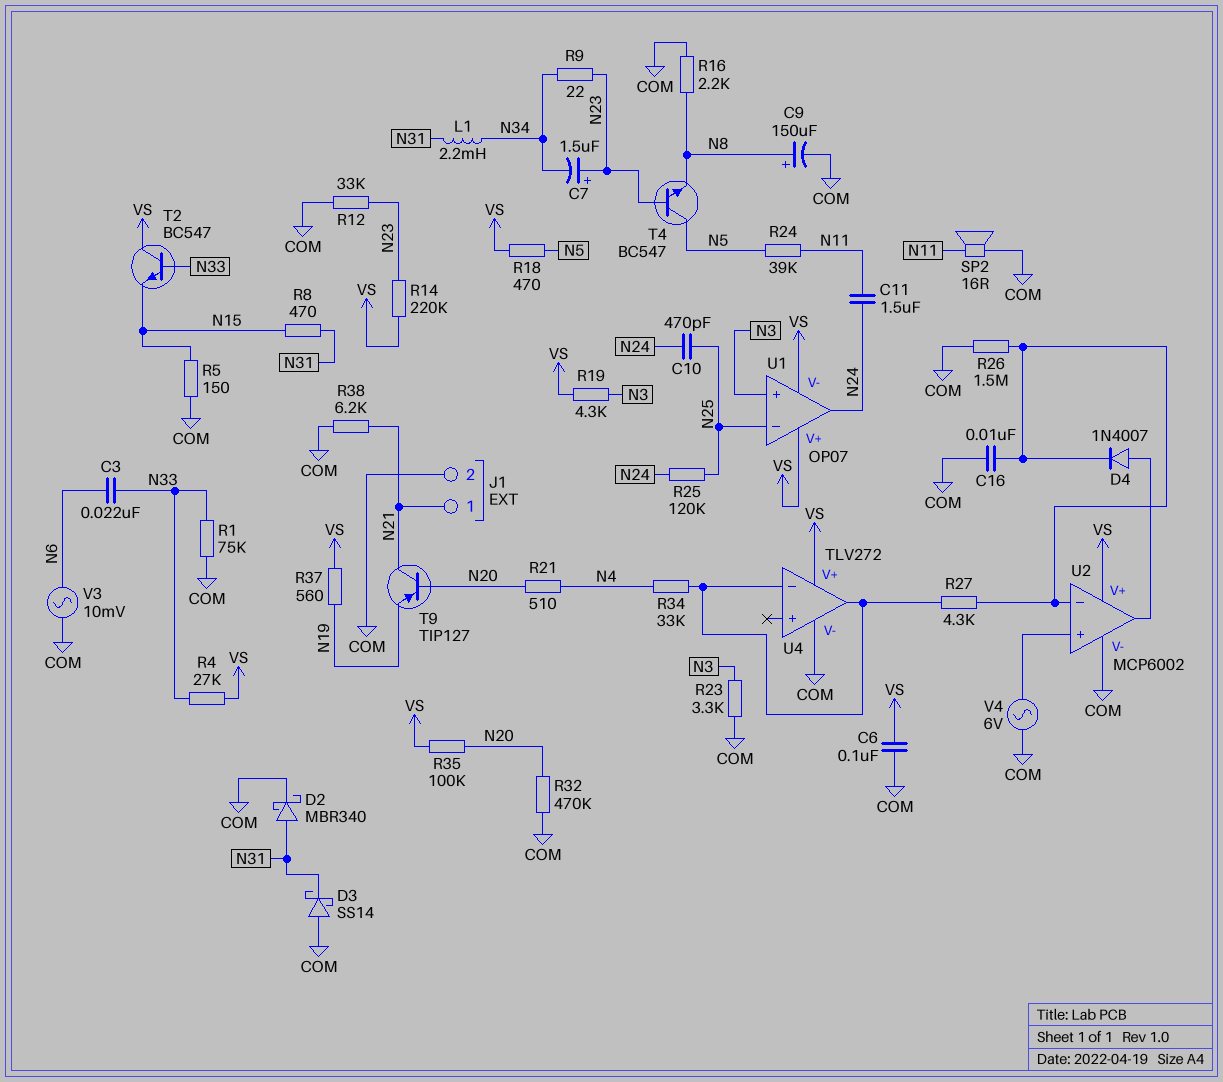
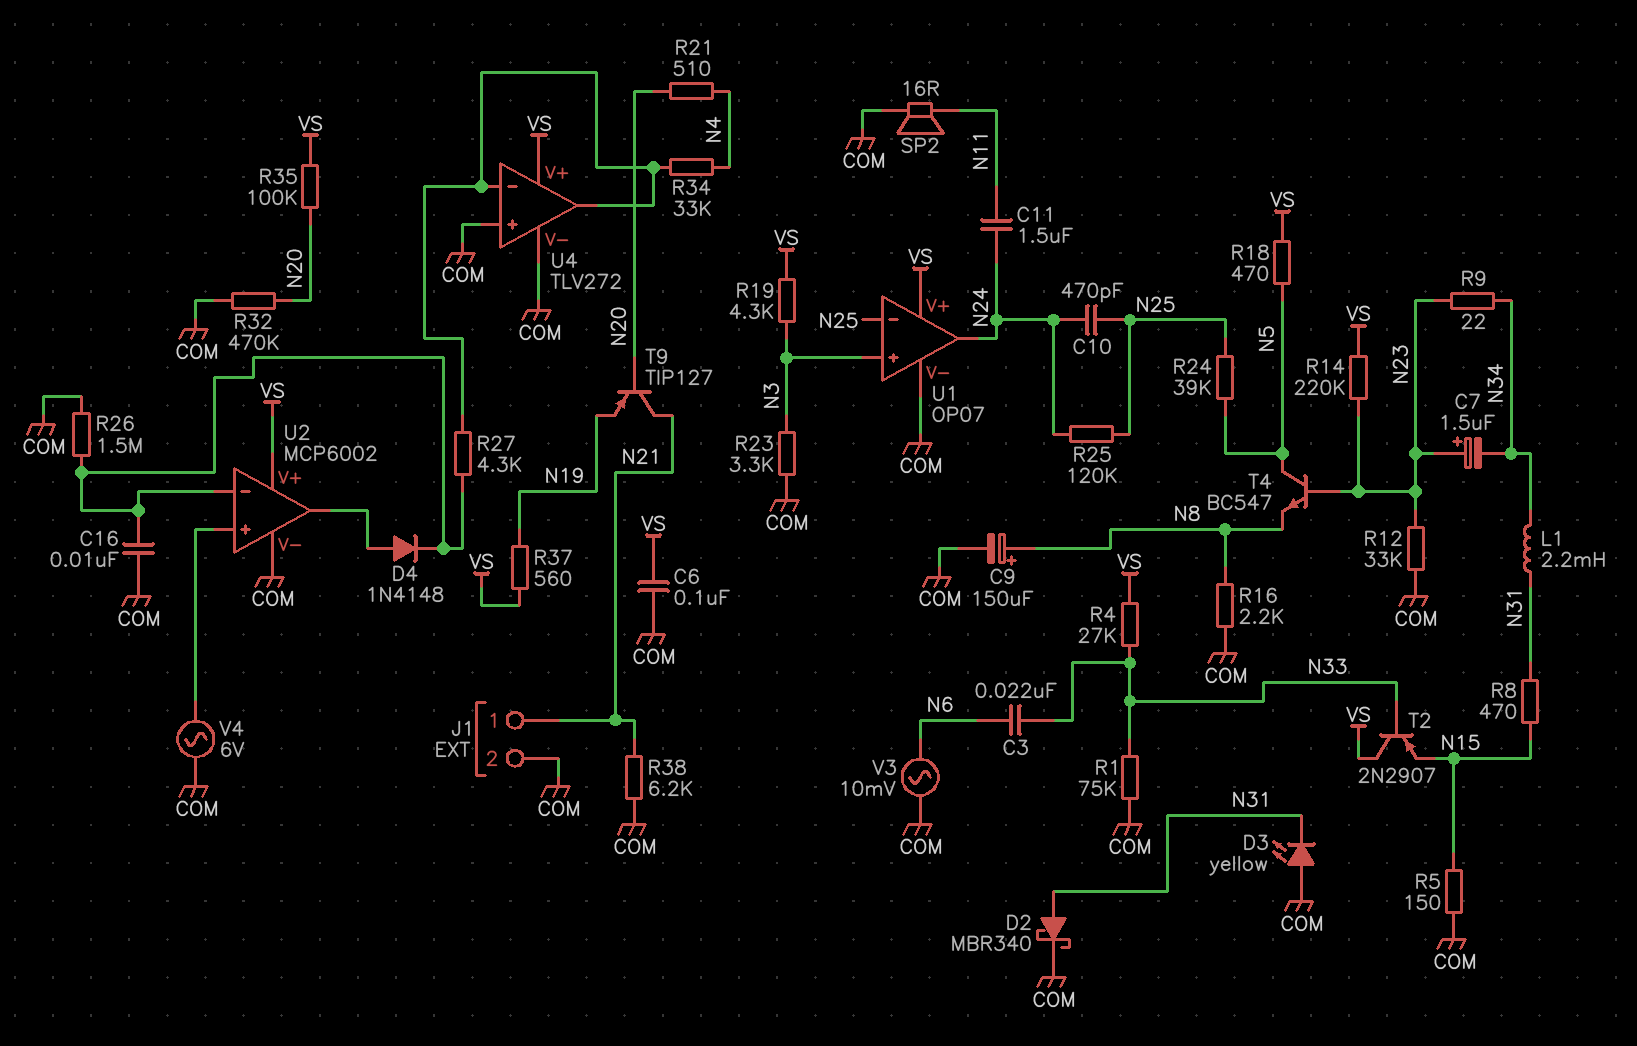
D3: schottky SS14 (A COM, K N31) -> LED yellow (A COM, K N31)
D4: diode 1N4007 (A U2/out, K U2/in-) -> diode 1N4148 (A U2/out, K U2/in-)
R24: 39k (N5, N11) -> 39k (N5, N25)
T2: NPN BC547 (B N33, C VS, E N15) -> PNP 2N2907 (B N33, C VS, E N15)
U1 pin V-: VS -> COM
U4 pin in+: none -> COM

